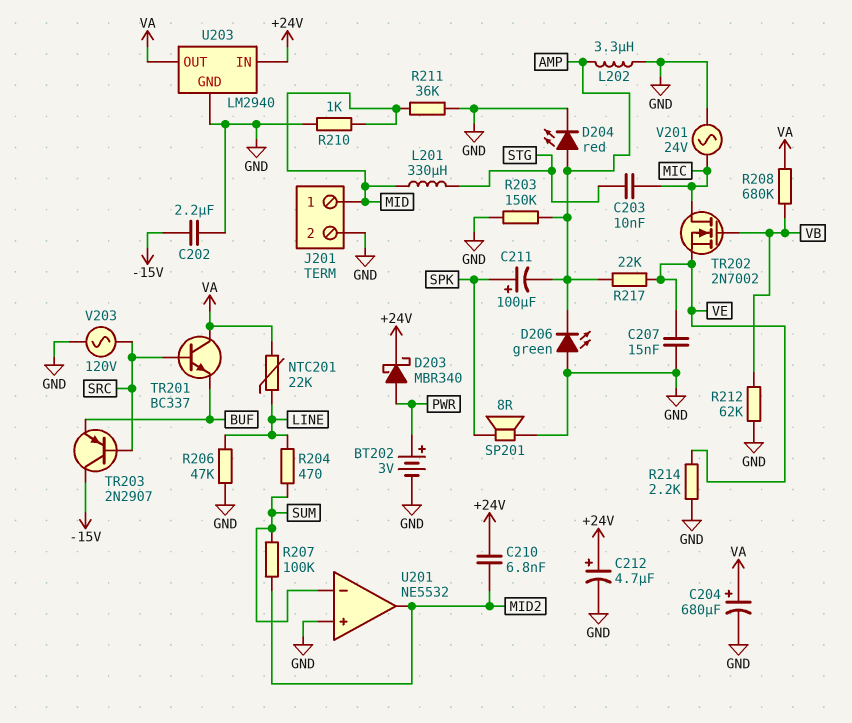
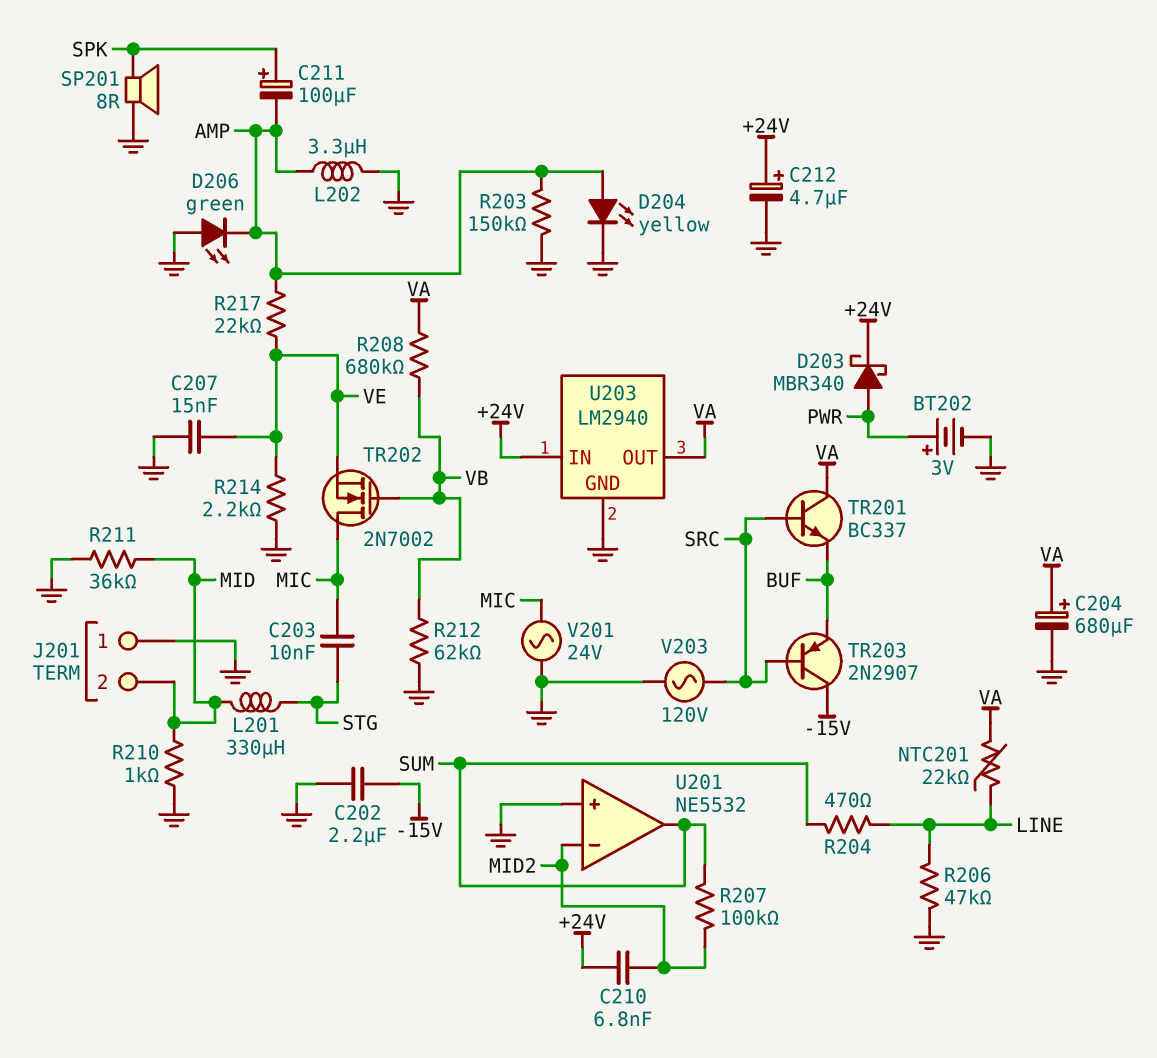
D204: LED red (A AMP, K GND) -> LED yellow (A AMP, K GND)
J201 pin 1: MID -> GND
J201 pin 2: GND -> MID
U201 pin in-: SUM -> MID2
U201 pin out: MID2 -> SUM

